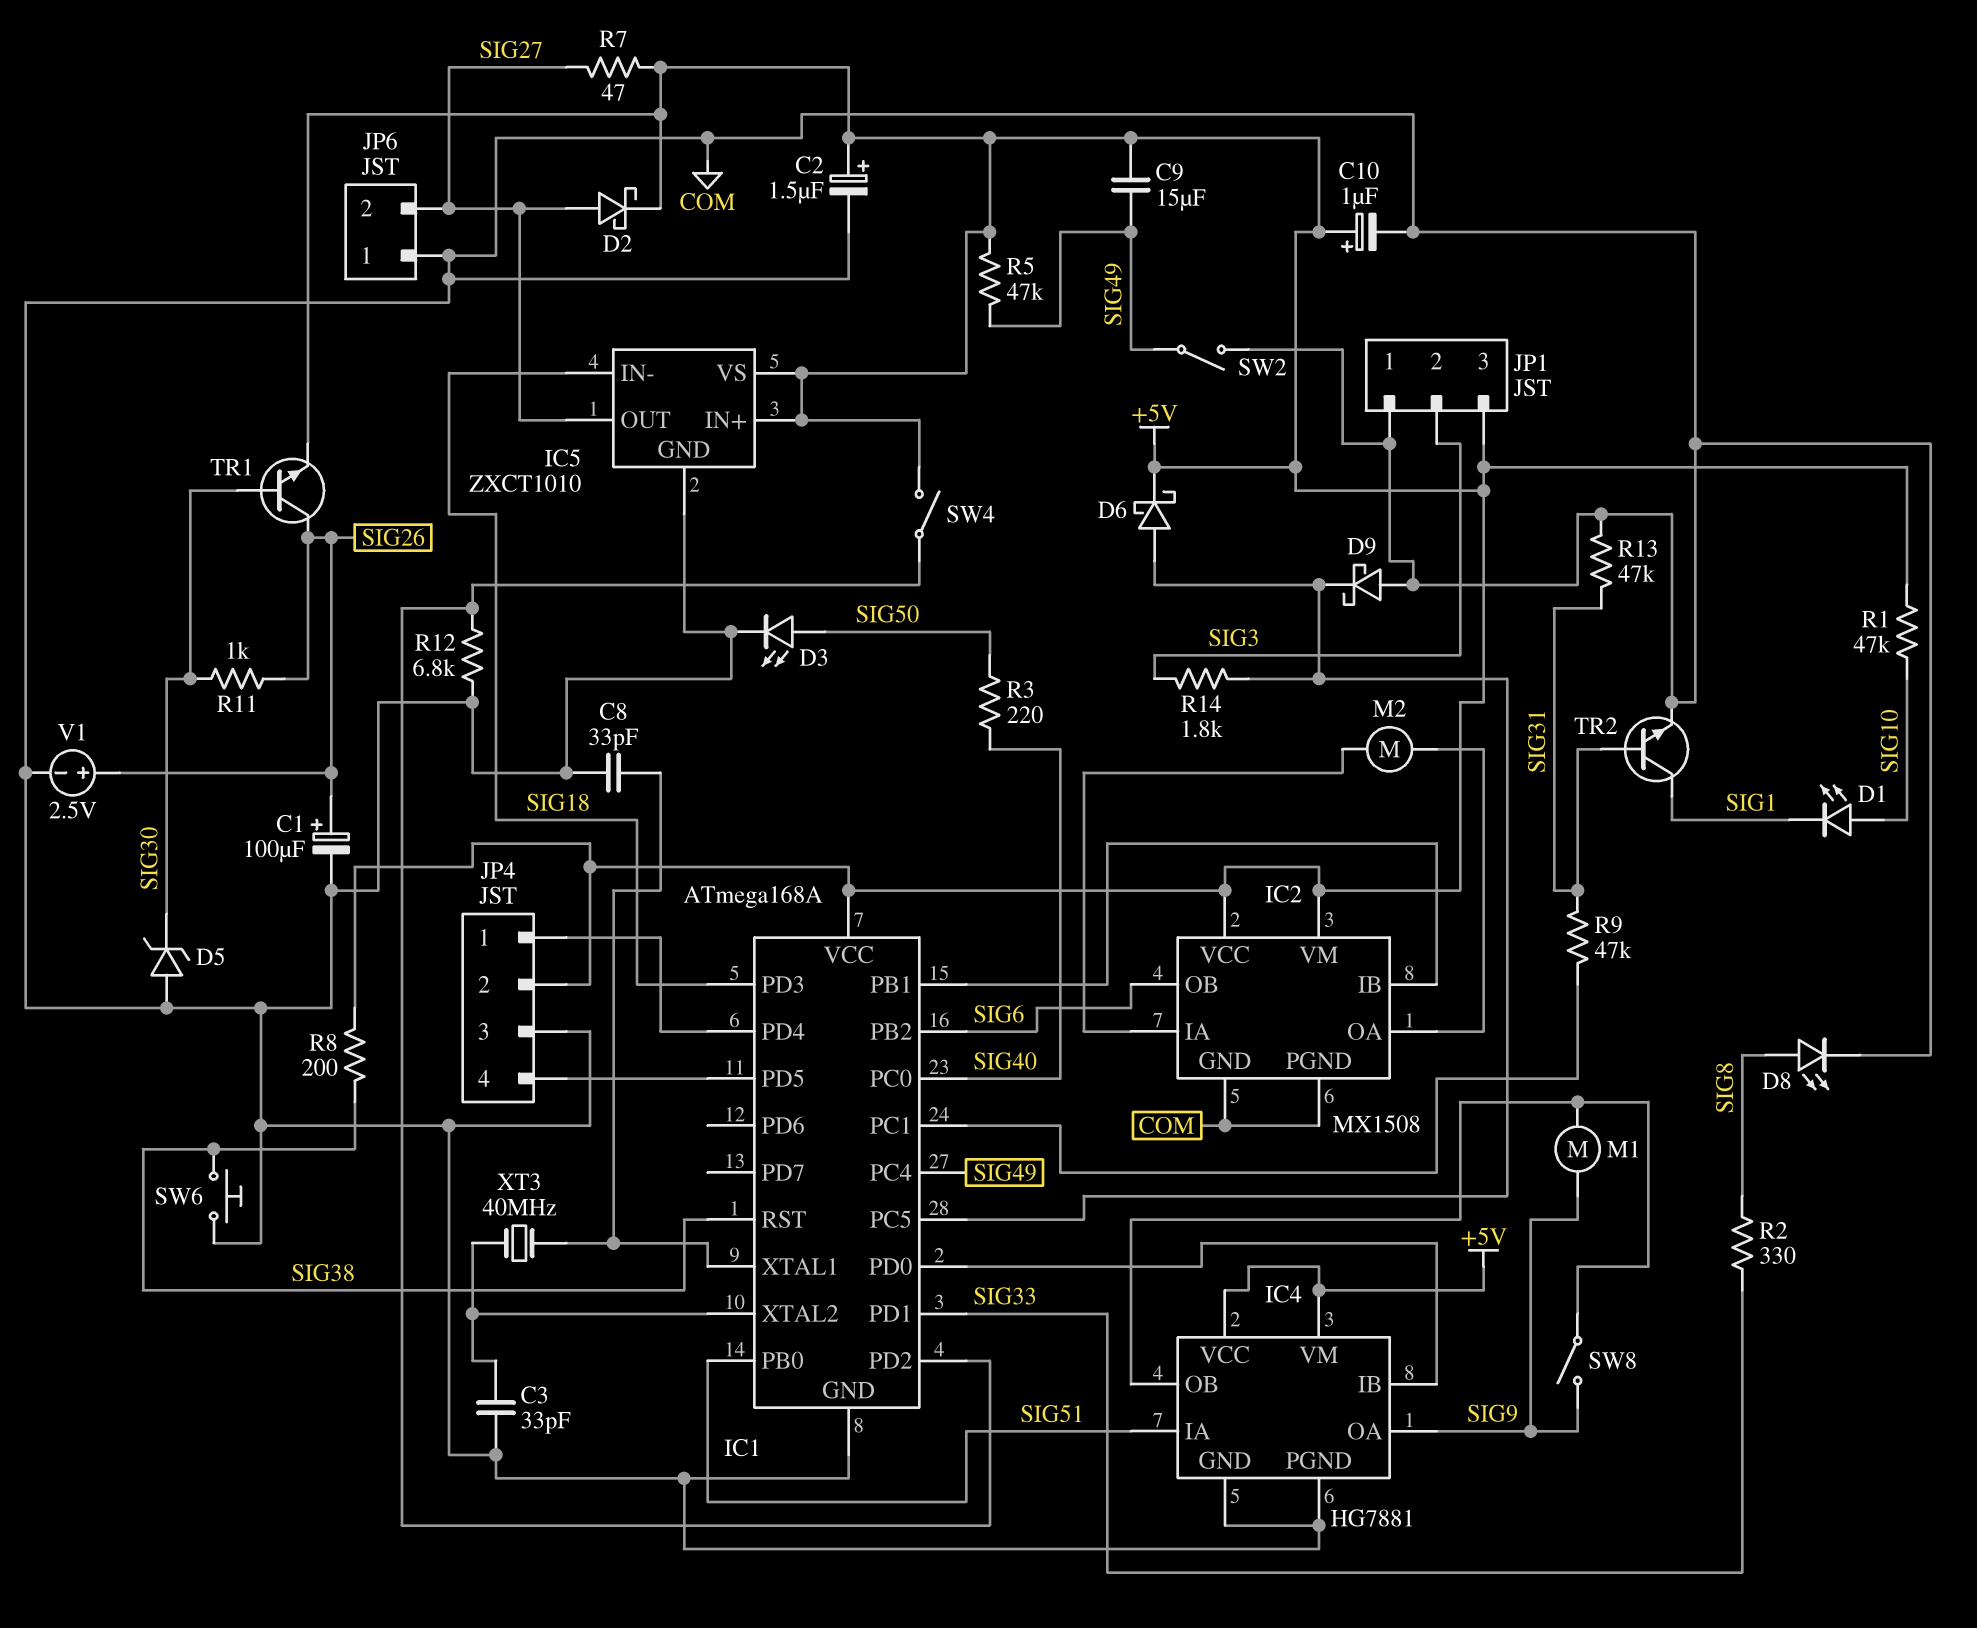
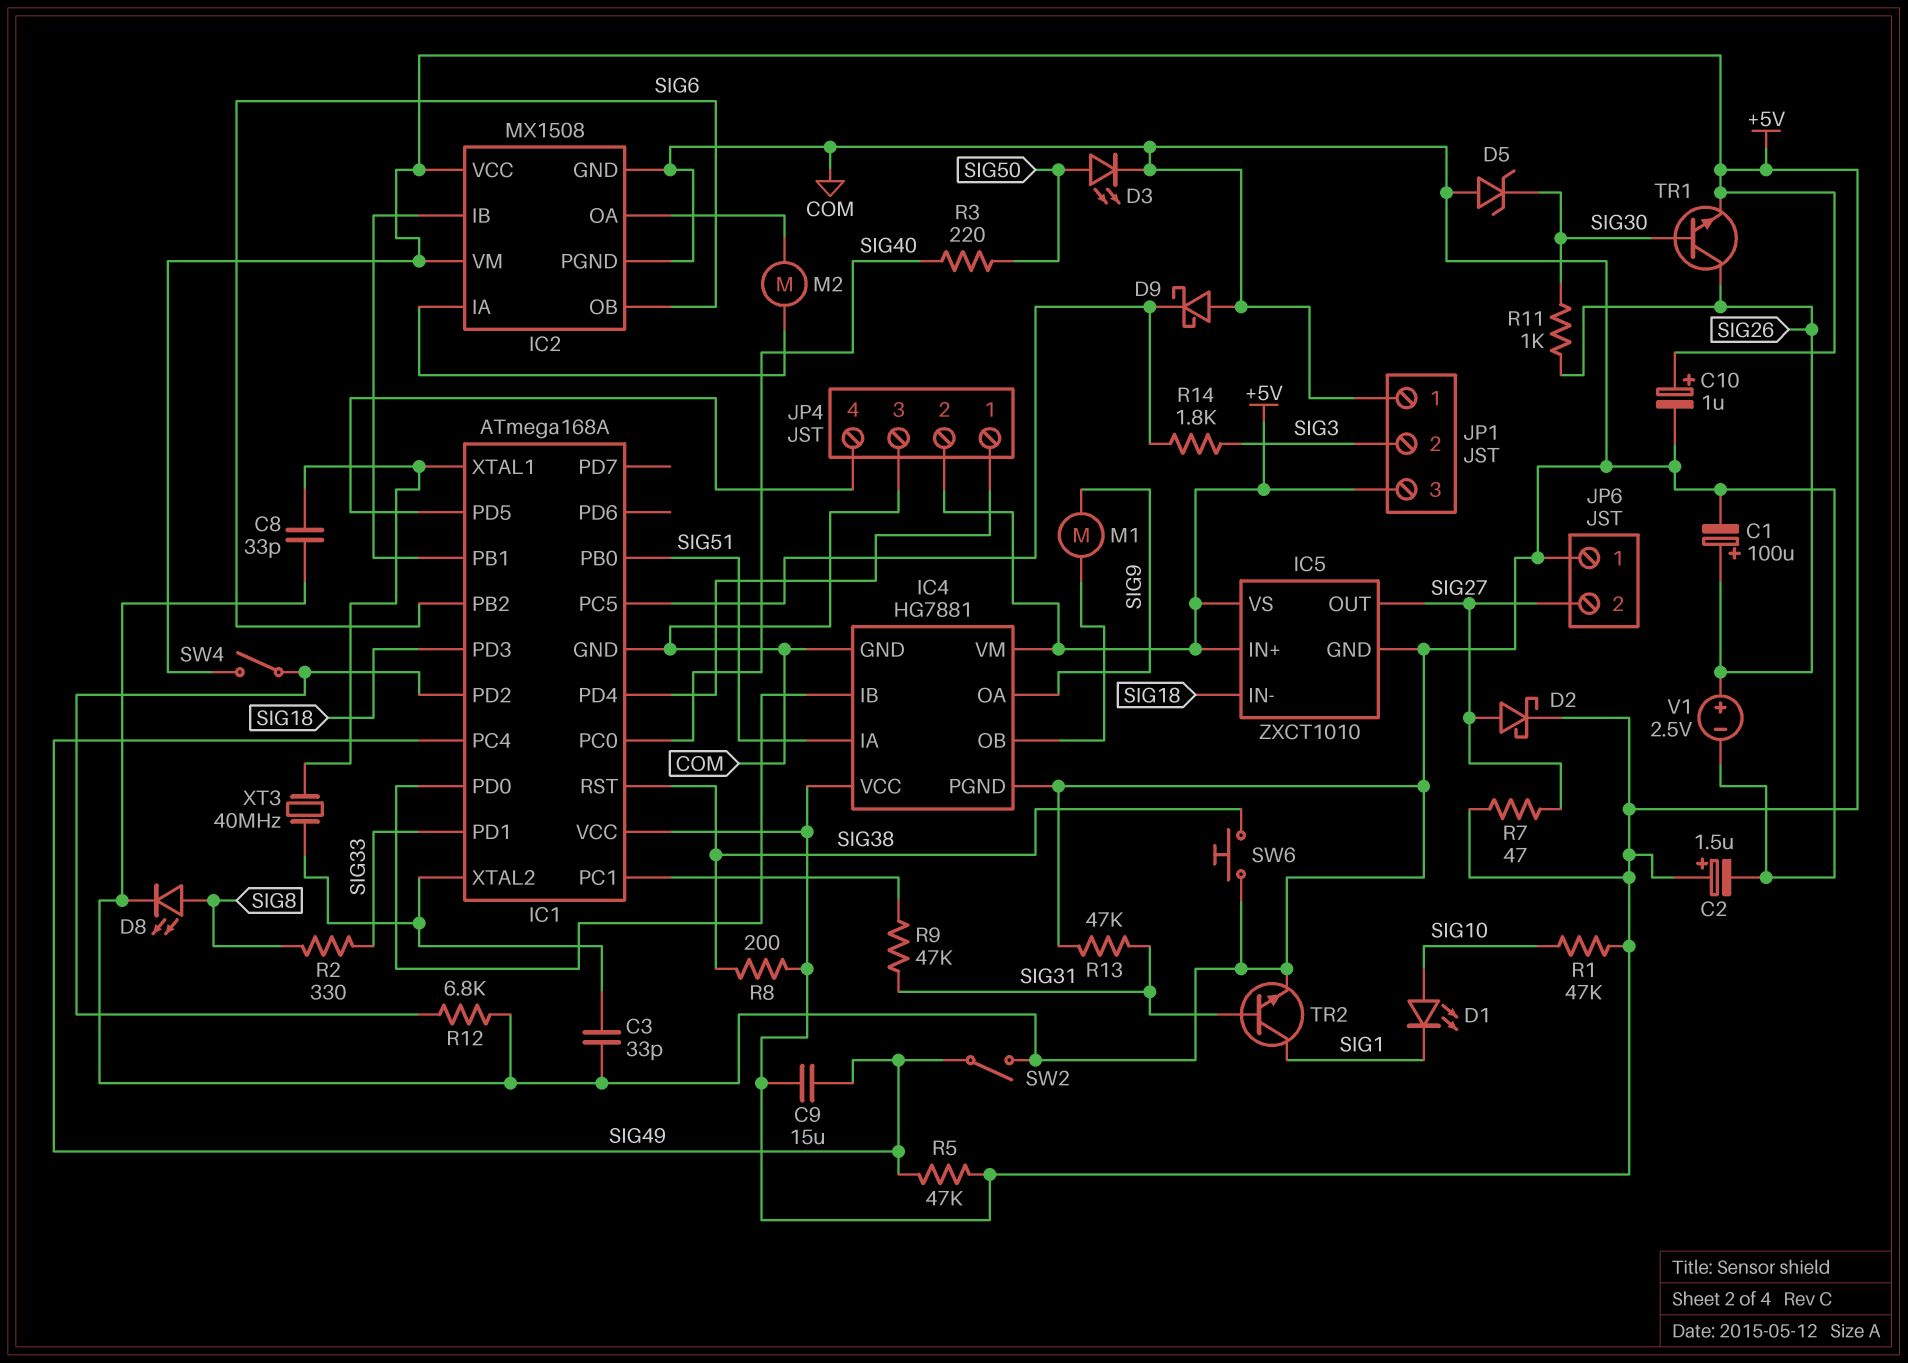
D6: schottky (A IC1/PC5, K +5V) -> none
SW8: switch (IC4/OB, SIG9) -> none

